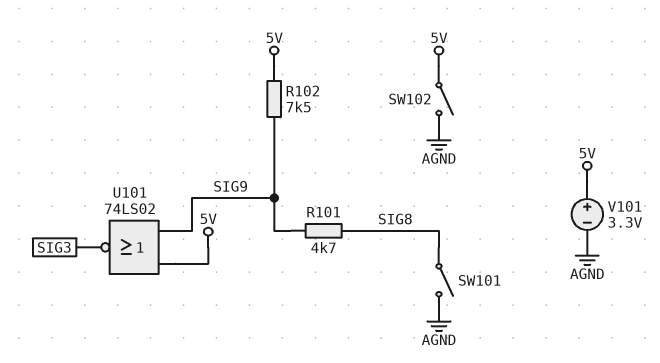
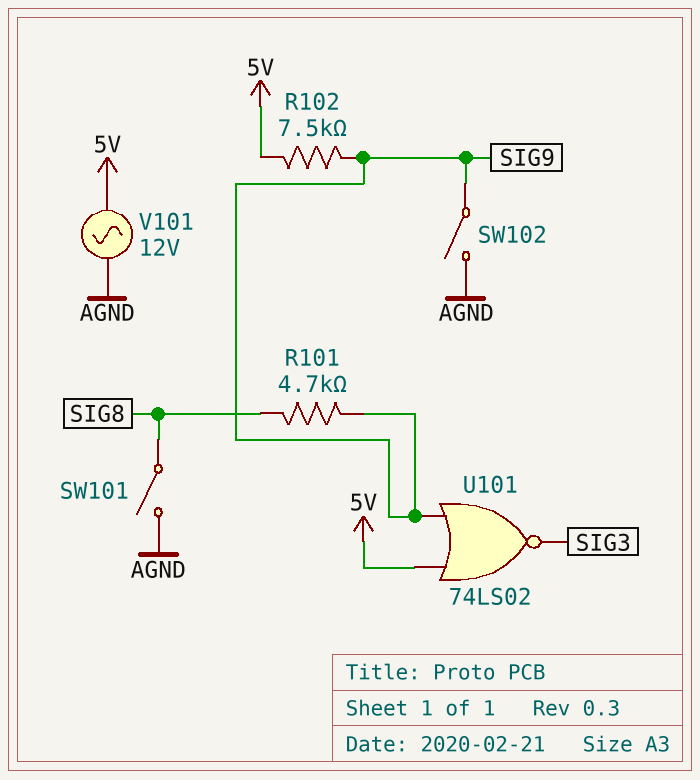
SW102: switch (5V, AGND) -> switch (AGND, SIG9)
V101: 3.3V (plus 5V, minus AGND) -> AC 12V (5V, AGND)

